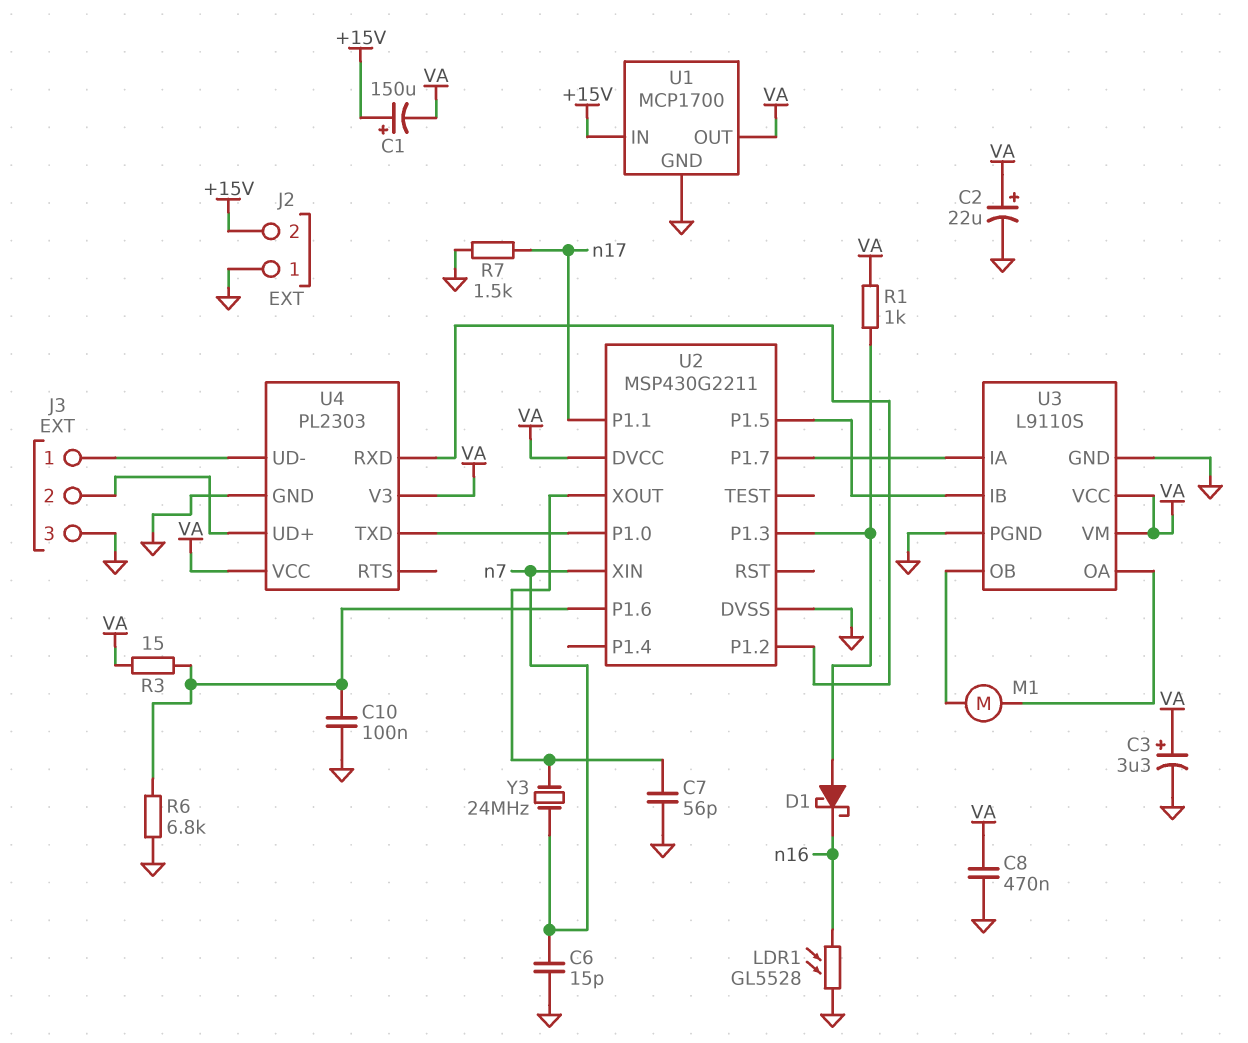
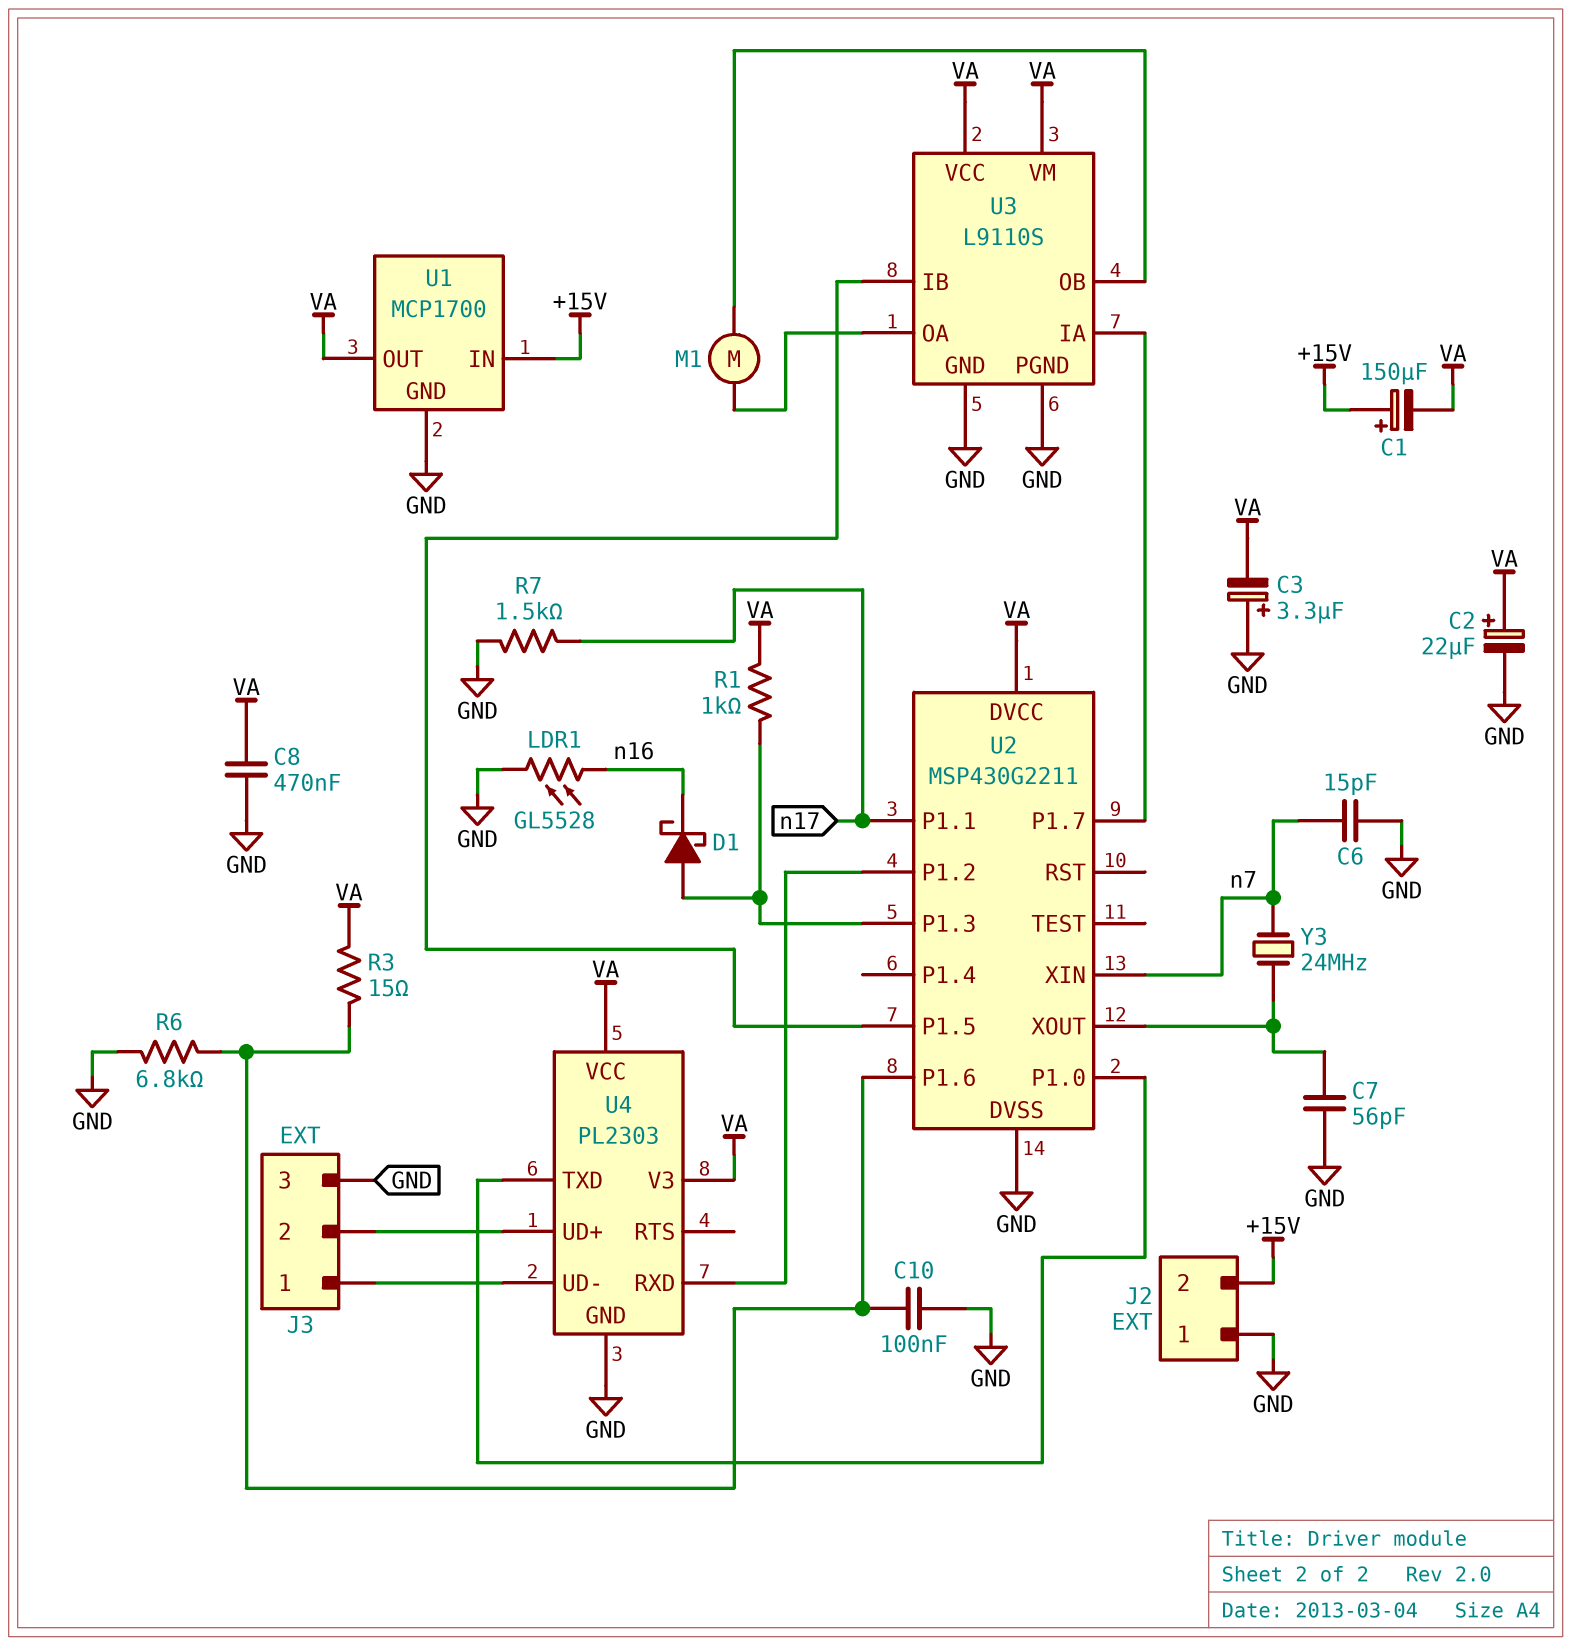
C3: 3.3uF (plus VA, minus GND) -> 3.3uF (plus GND, minus VA)

